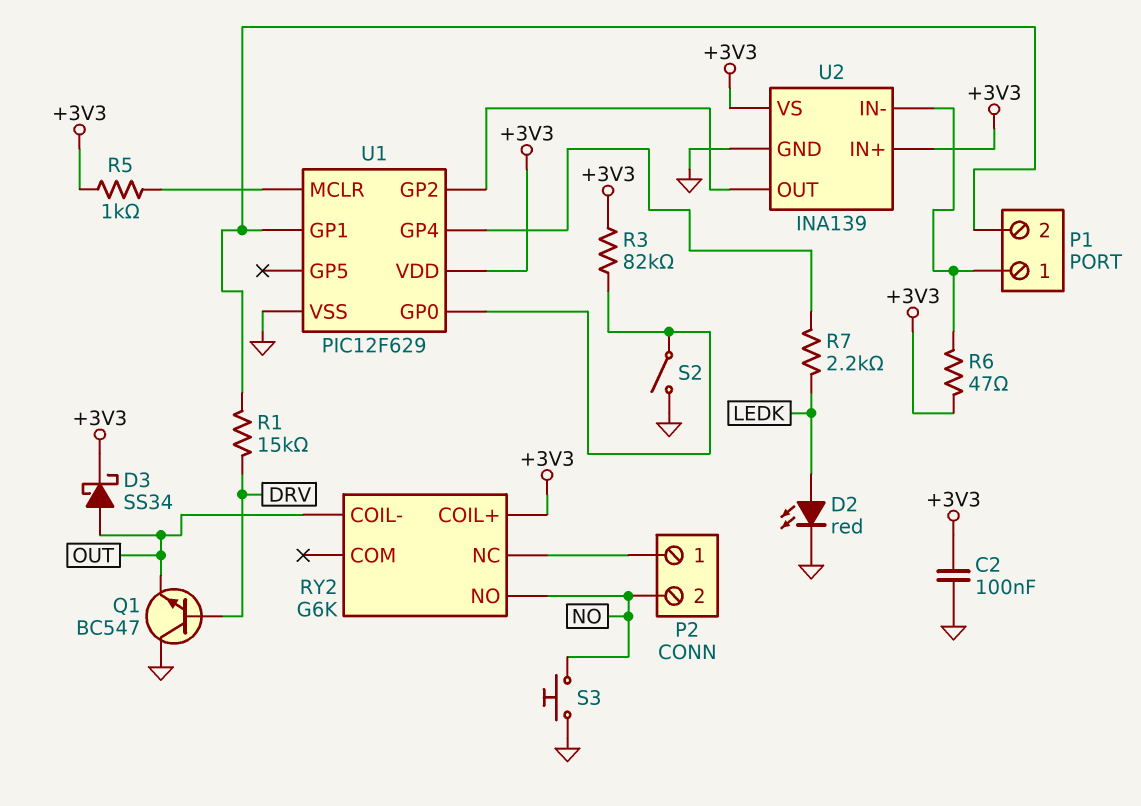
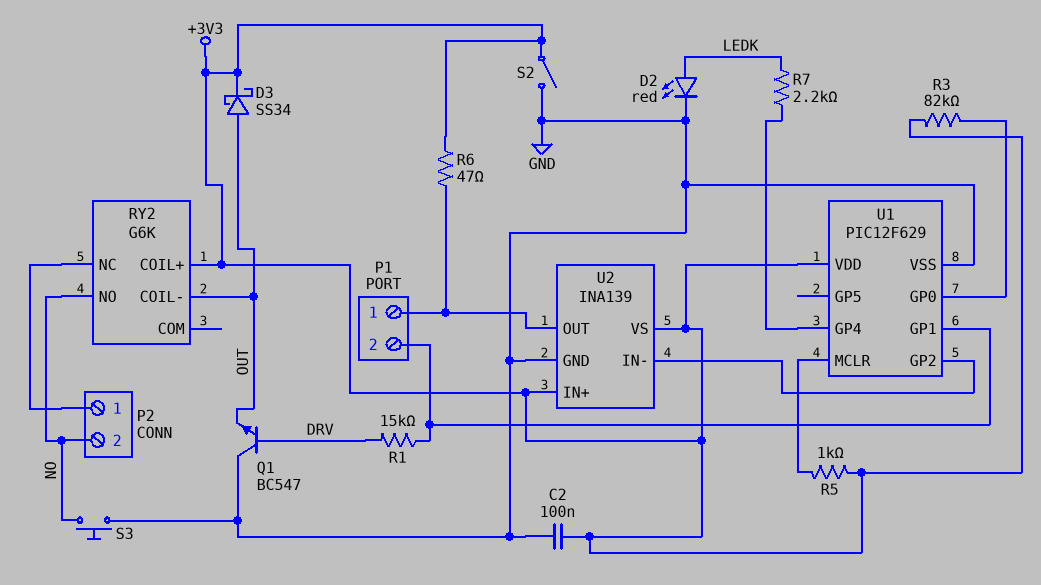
S2: switch (GND, U1/GP0) -> switch (+3V3, GND)
U2 pin IN-: P1/1 -> U1/GP2
U2 pin OUT: U1/GP2 -> P1/1

